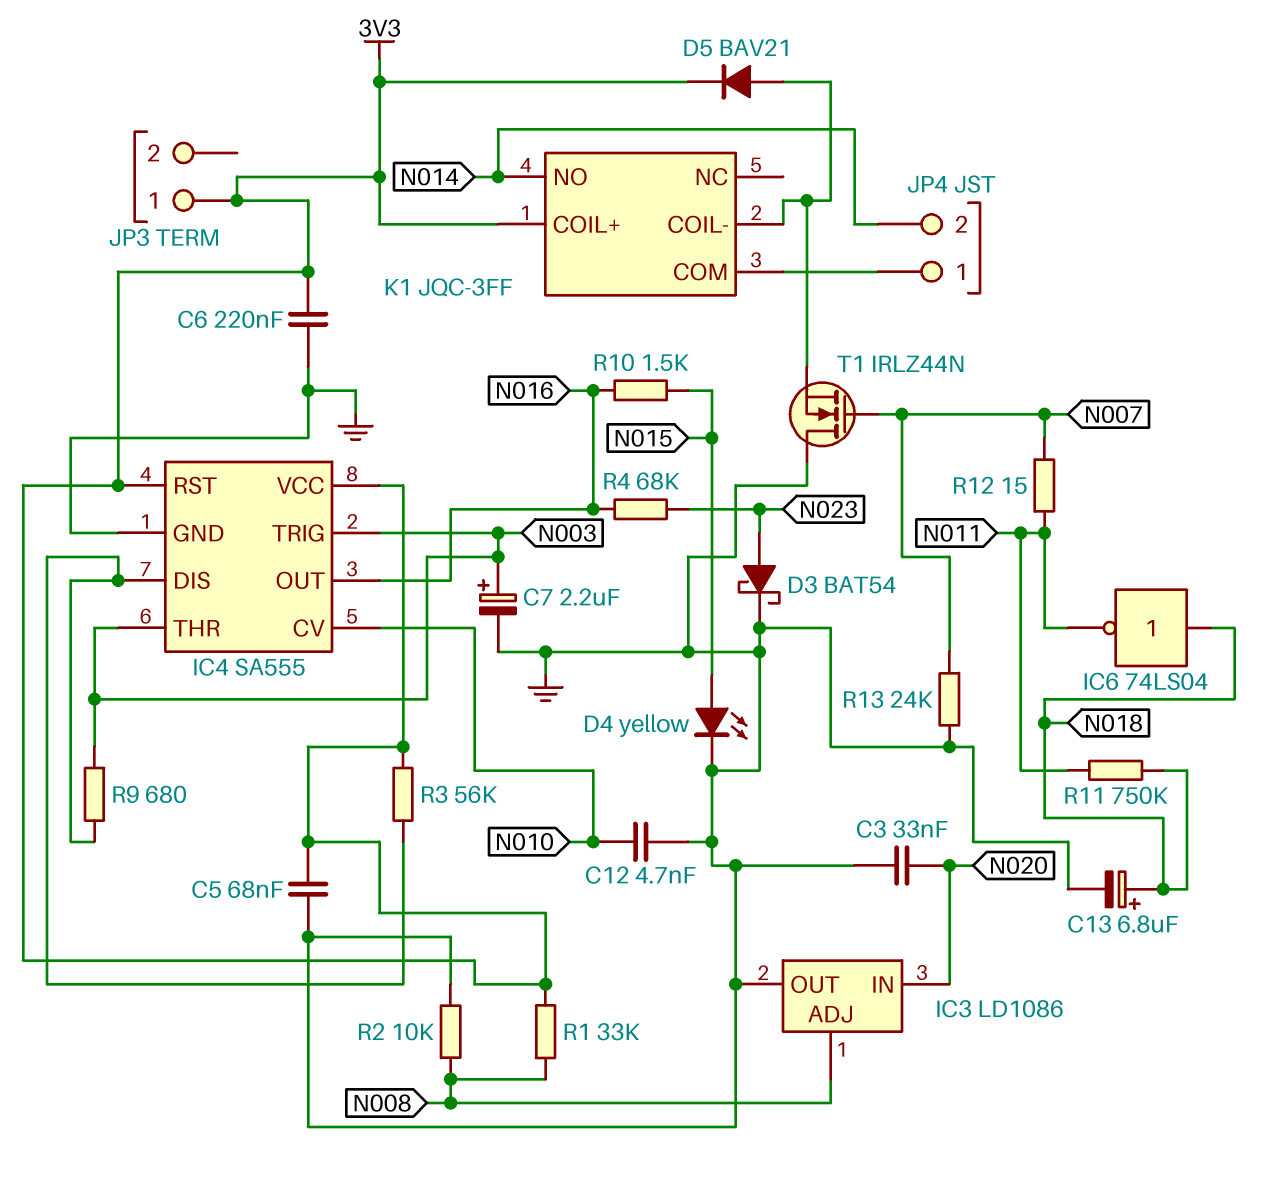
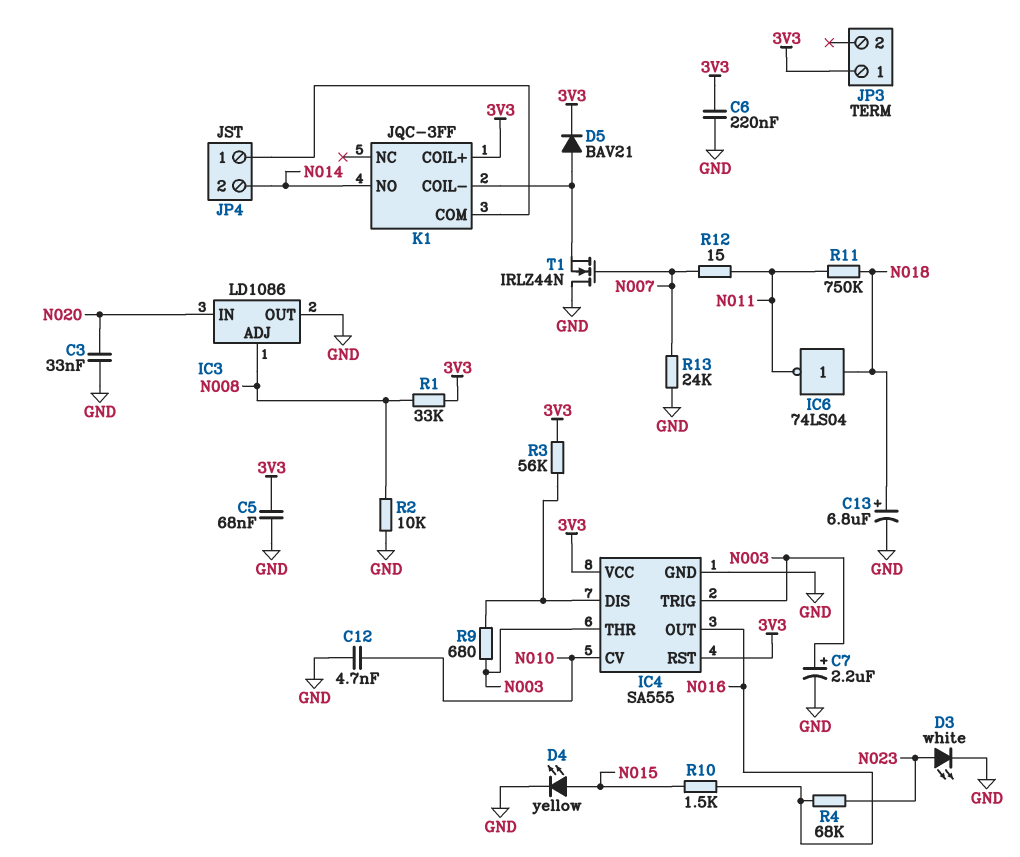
D3: schottky BAT54 (A N023, K GND) -> LED white (A N023, K GND)

